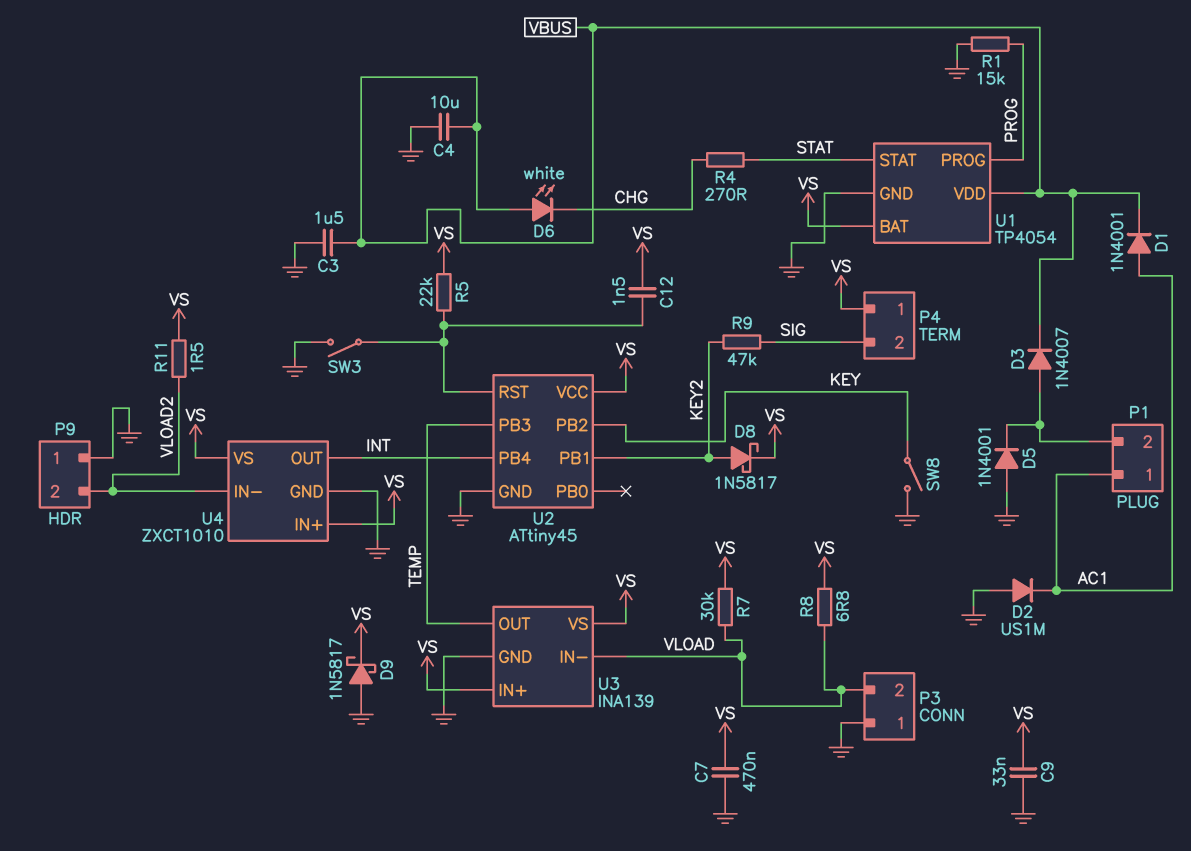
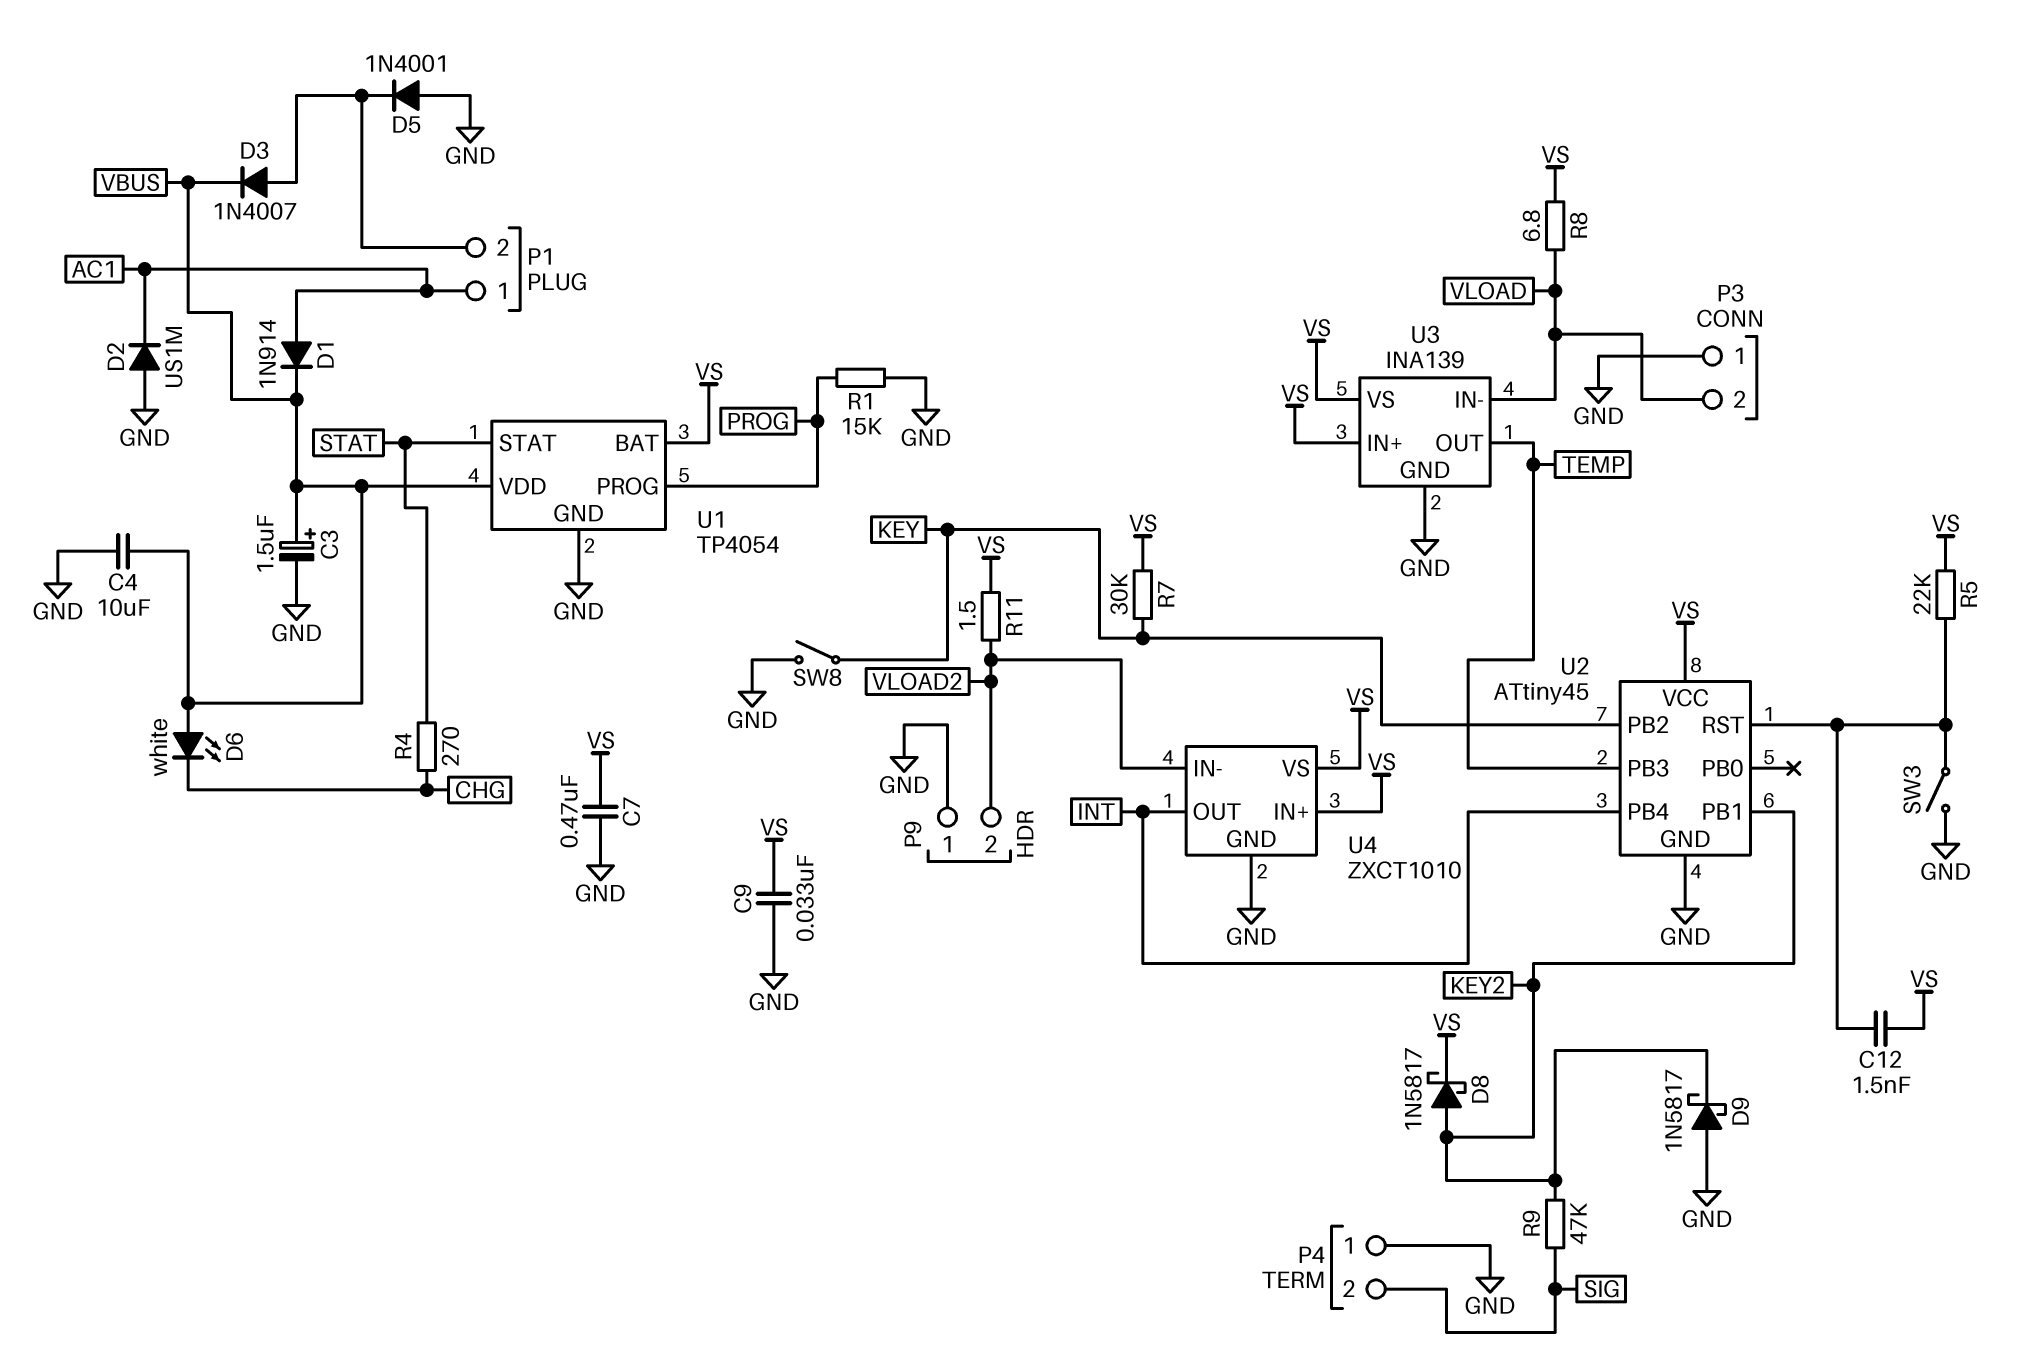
C3: 1.5uF (GND, VBUS) -> 1.5uF (plus VBUS, minus GND)
D1: diode 1N4001 (A AC1, K VBUS) -> diode 1N914 (A AC1, K VBUS)
D9: schottky 1N5817 (A GND, K VS) -> schottky 1N5817 (A GND, K KEY2)
P4 pin 1: VS -> GND
R7: 30k (VLOAD, VS) -> 30k (KEY, VS)

